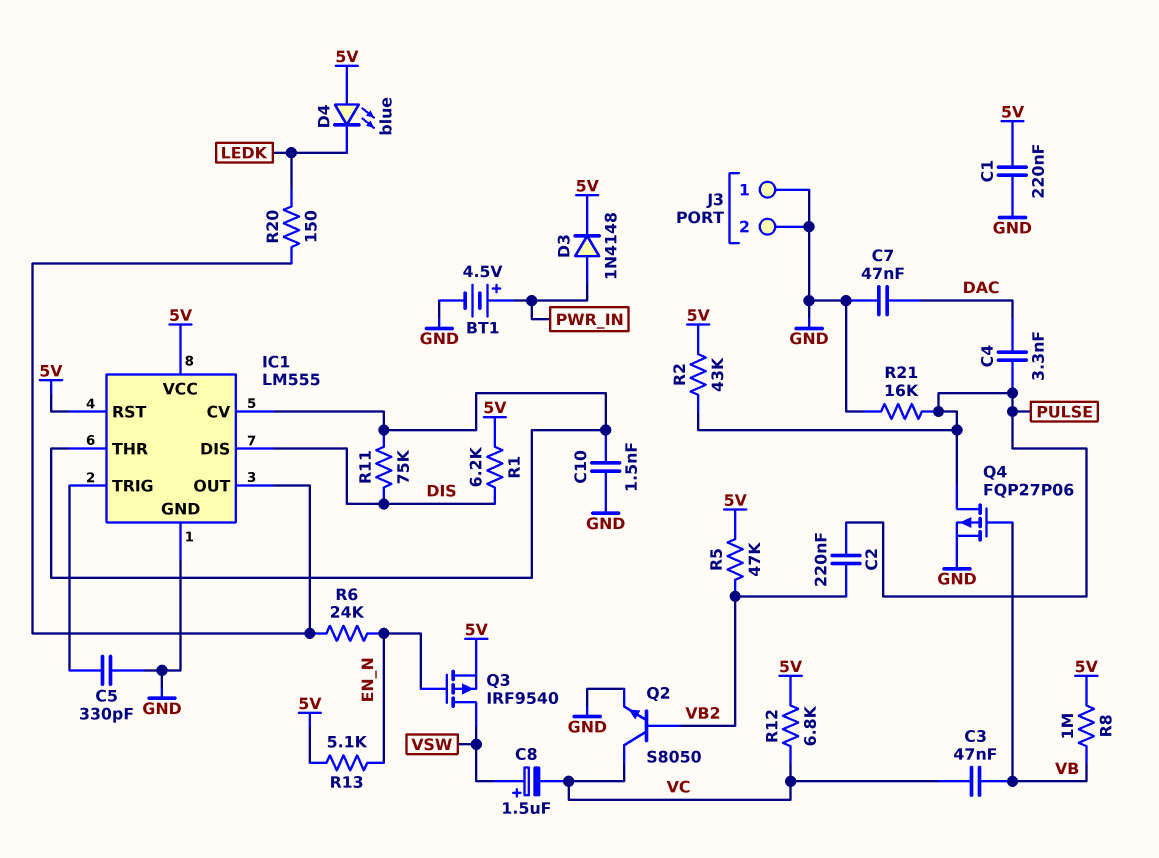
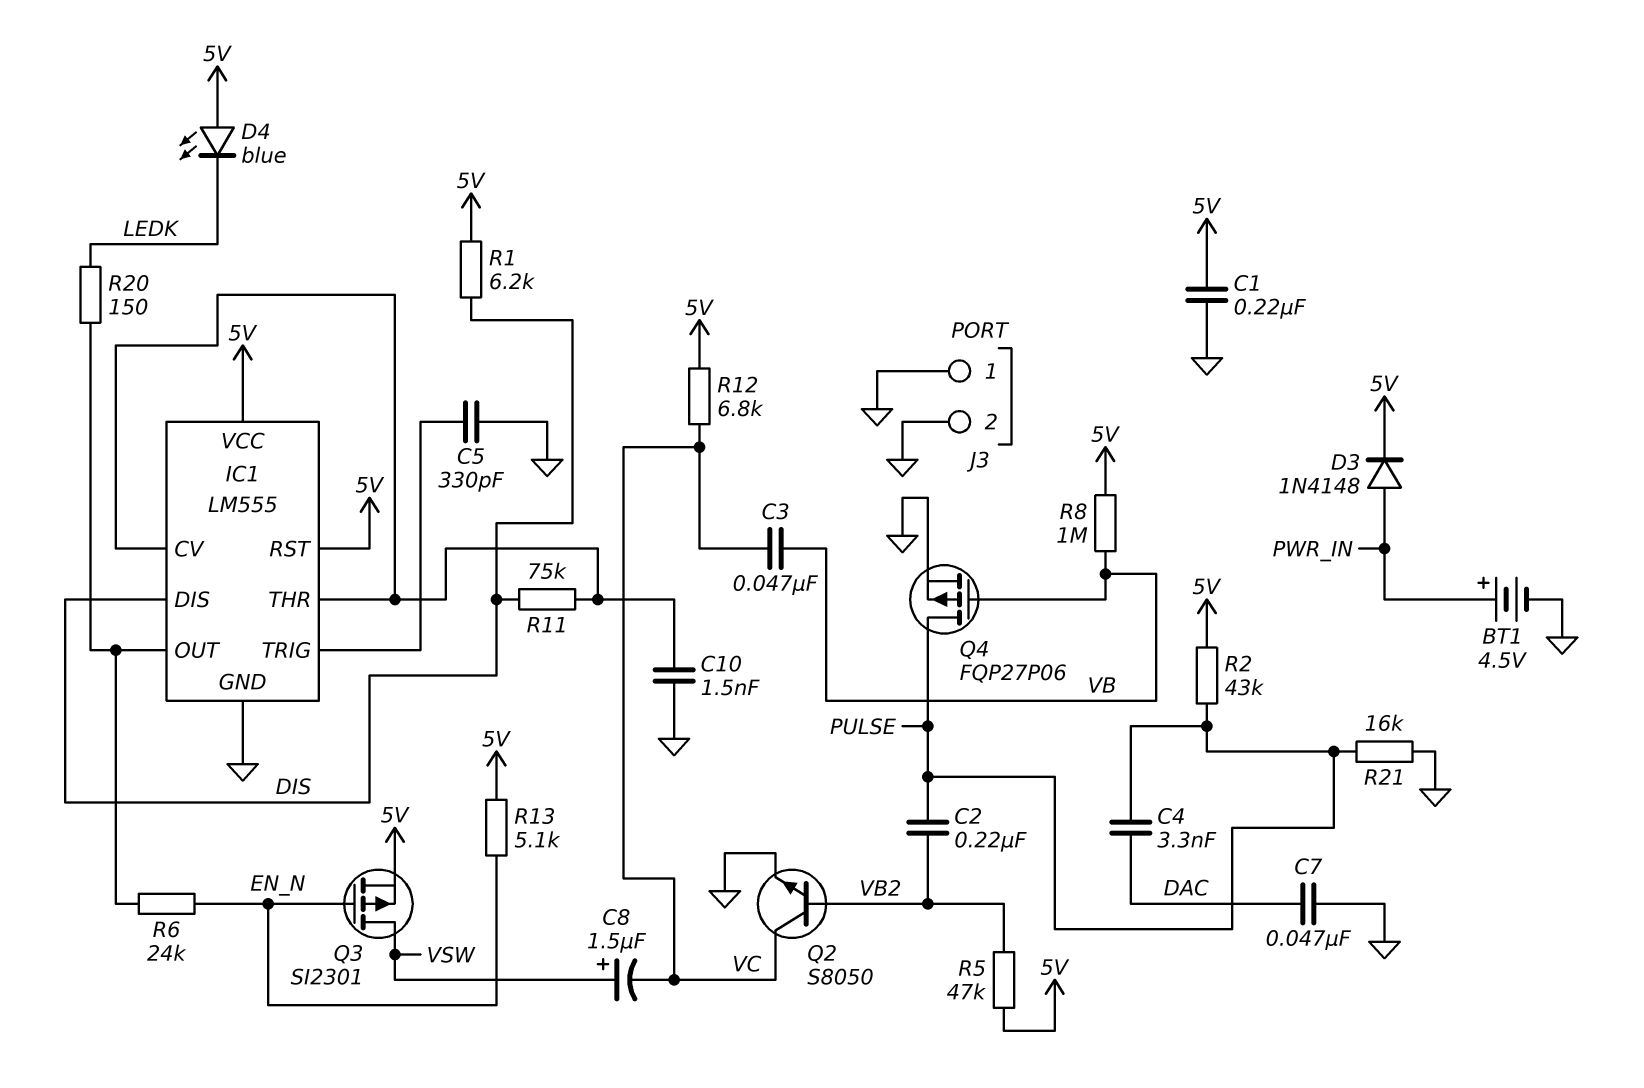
Q3: PMOS IRF9540 (G EN_N, D VSW, S 5V) -> PMOS SI2301 (G EN_N, D VSW, S 5V)

